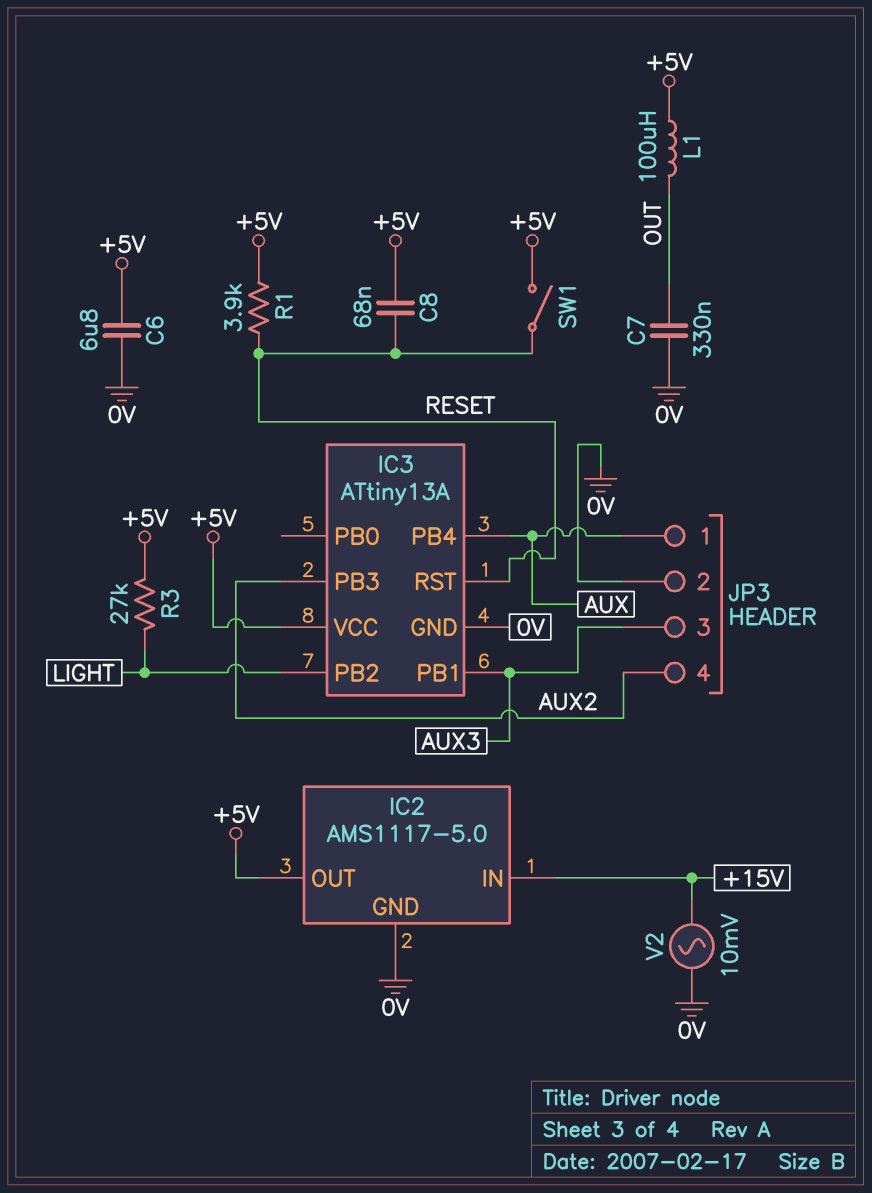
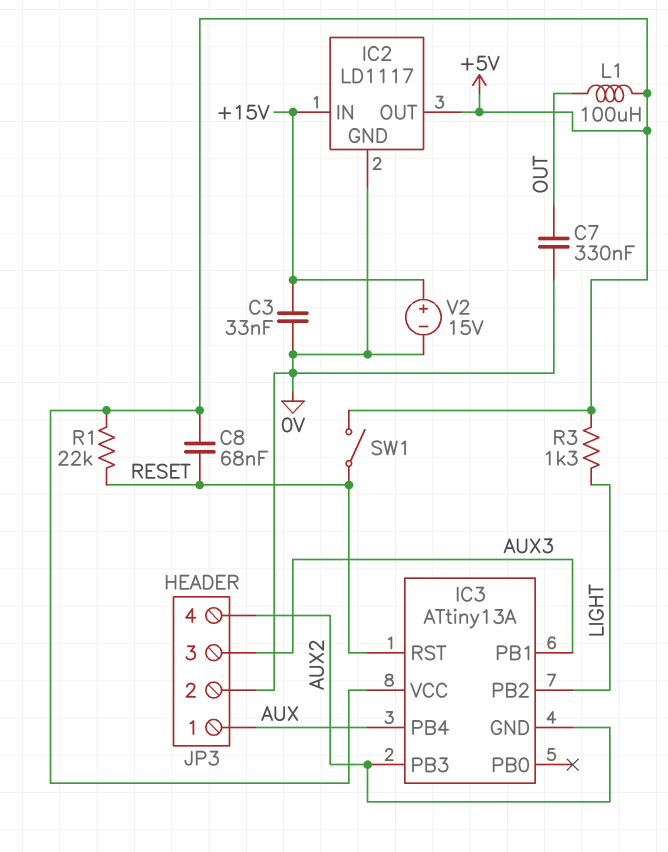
C3: none -> 33nF (+15V, 0V)
C6: 6.8uF (+5V, 0V) -> none
IC2: AMS1117-5.0 -> LD1117
IC3 pin GND: 0V -> AUX2
R1: 3.9k (+5V, RESET) -> 22k (+5V, RESET)
R3: 27k (+5V, LIGHT) -> 1.3k (+5V, LIGHT)
V2: AC 10mV (+15V, 0V) -> 15V (plus +15V, minus 0V)

